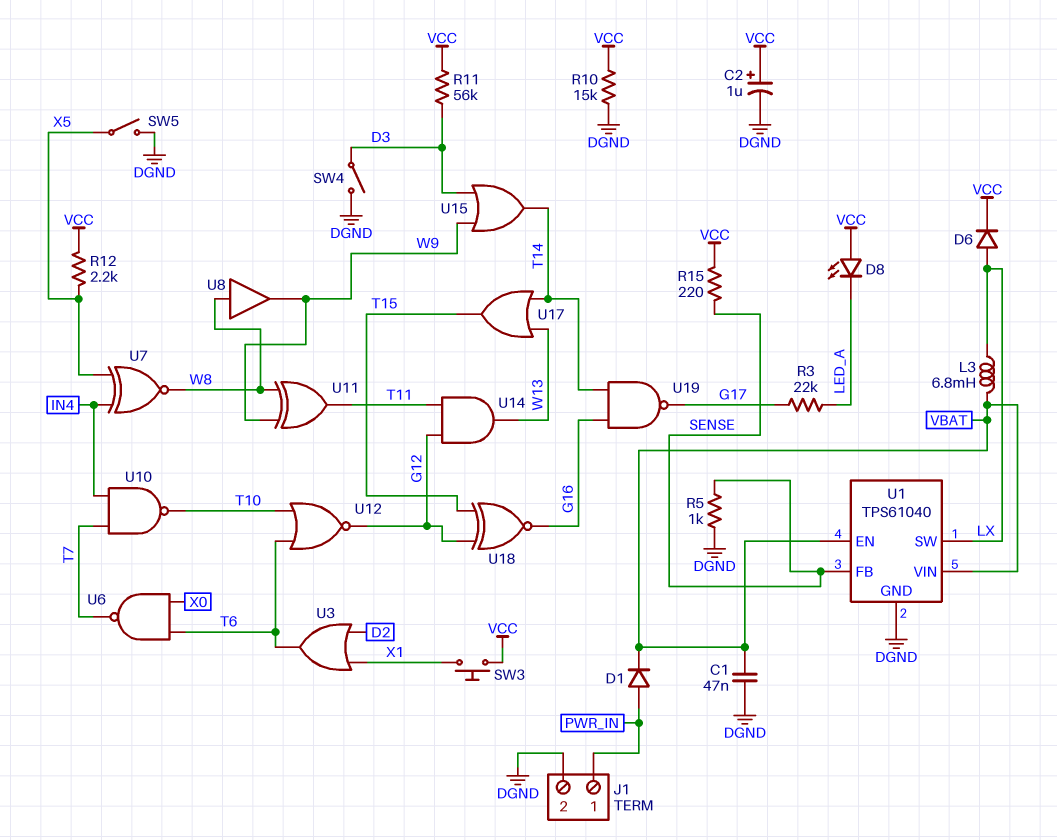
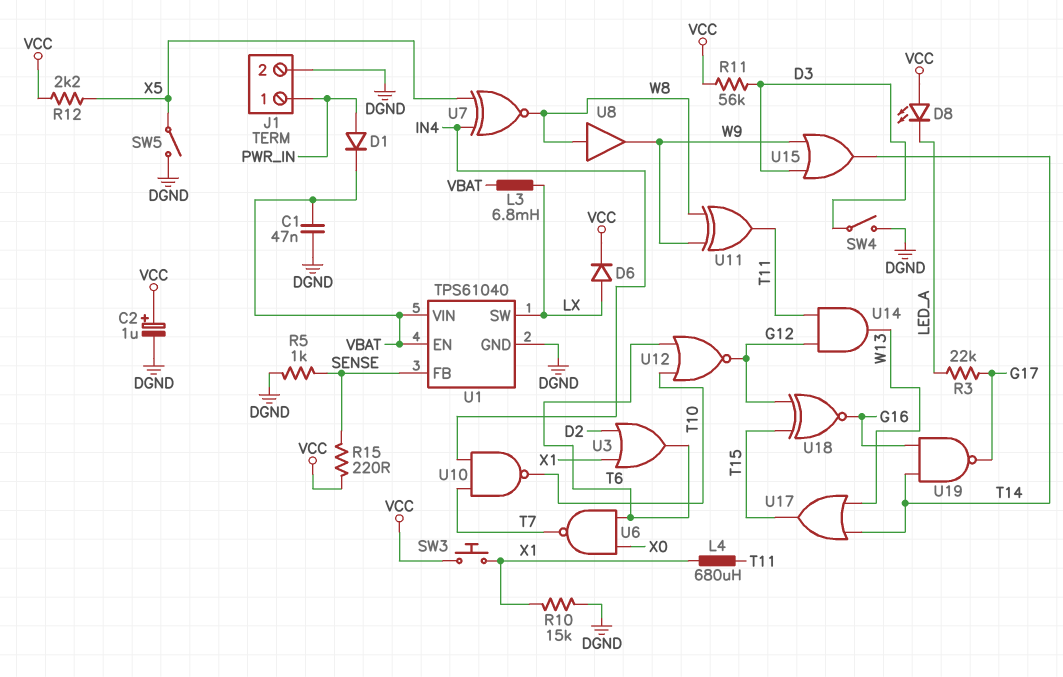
L4: none -> 680uH (T11, X1)
R10: 15k (DGND, VCC) -> 15k (DGND, X1)

